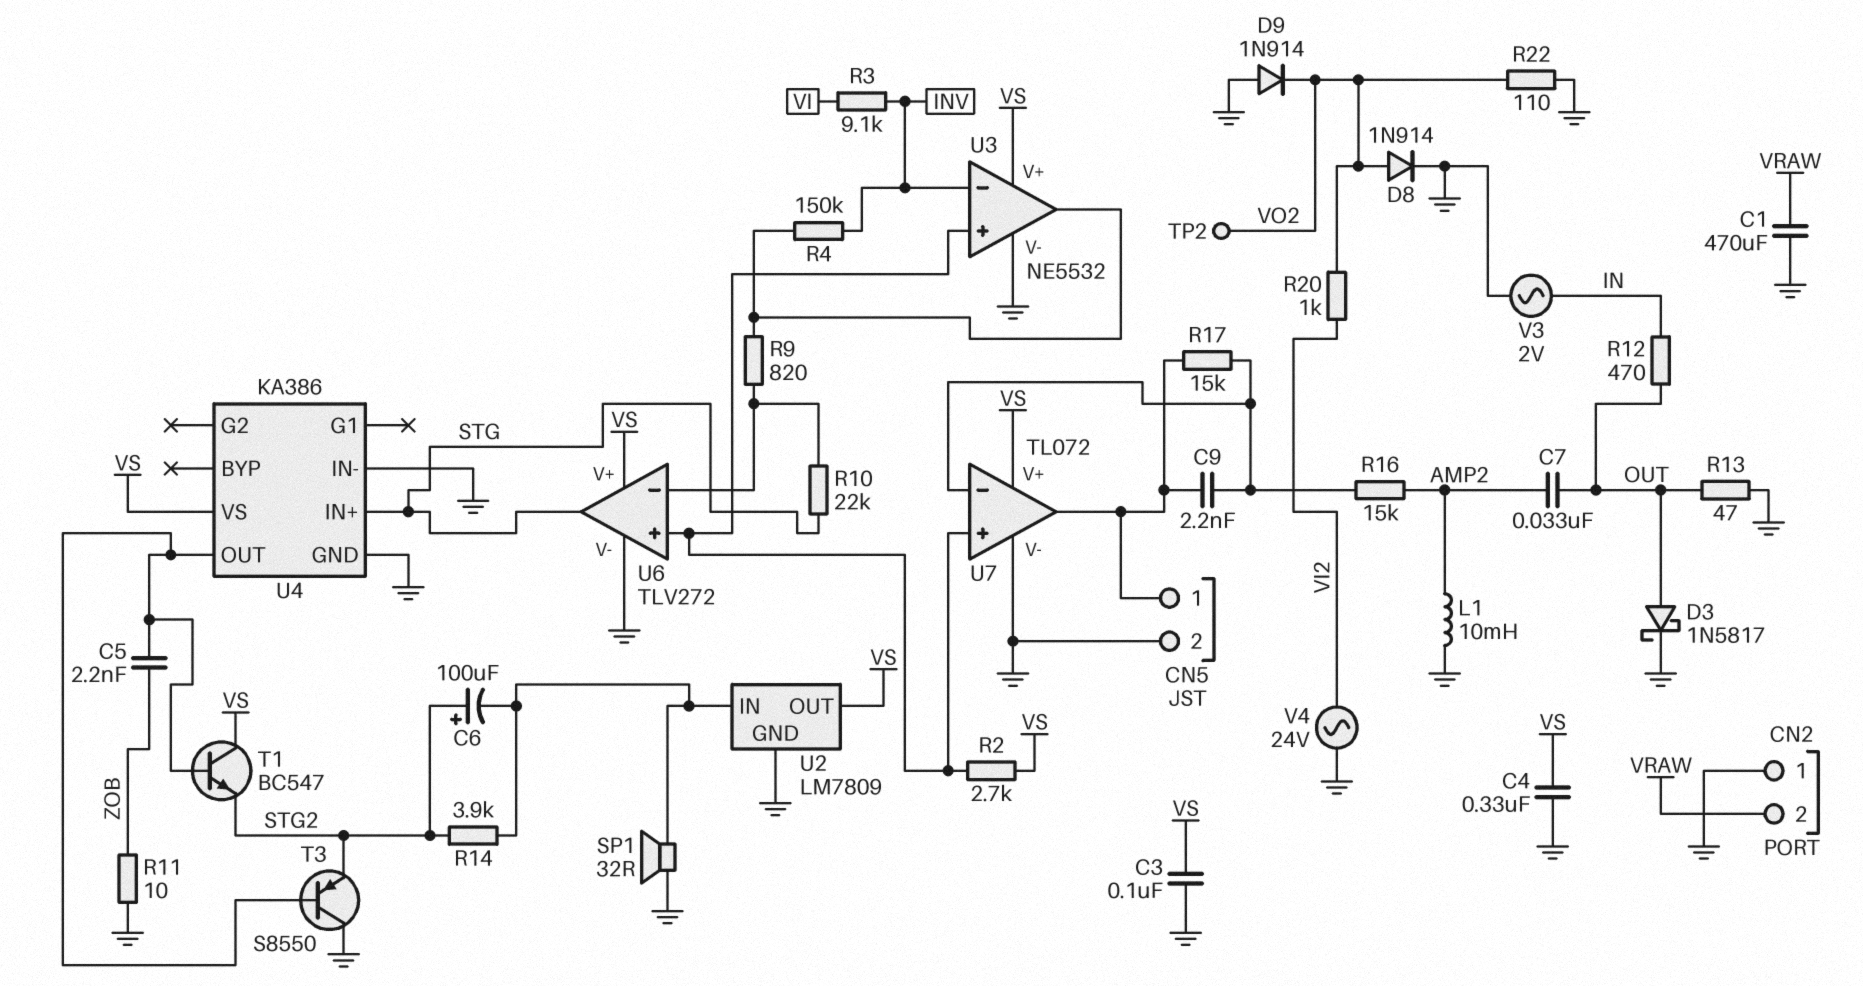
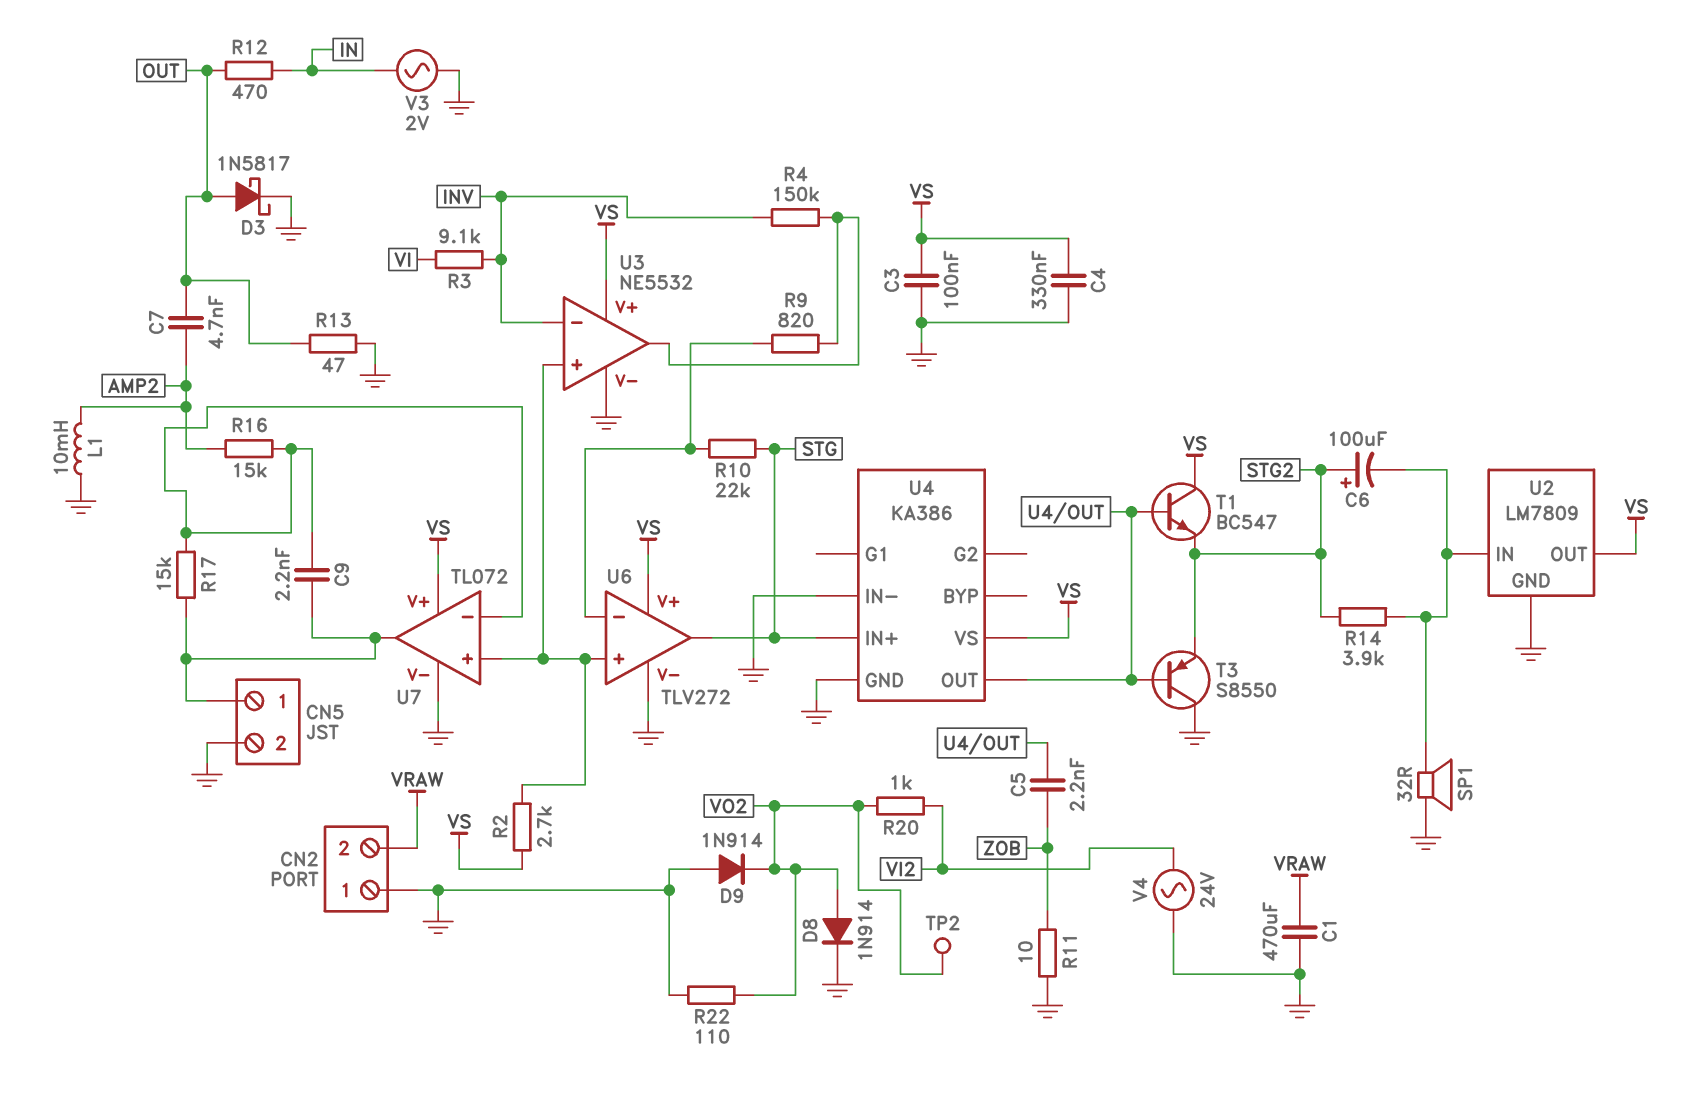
C7: 33nF (AMP2, OUT) -> 4.7nF (AMP2, OUT)

